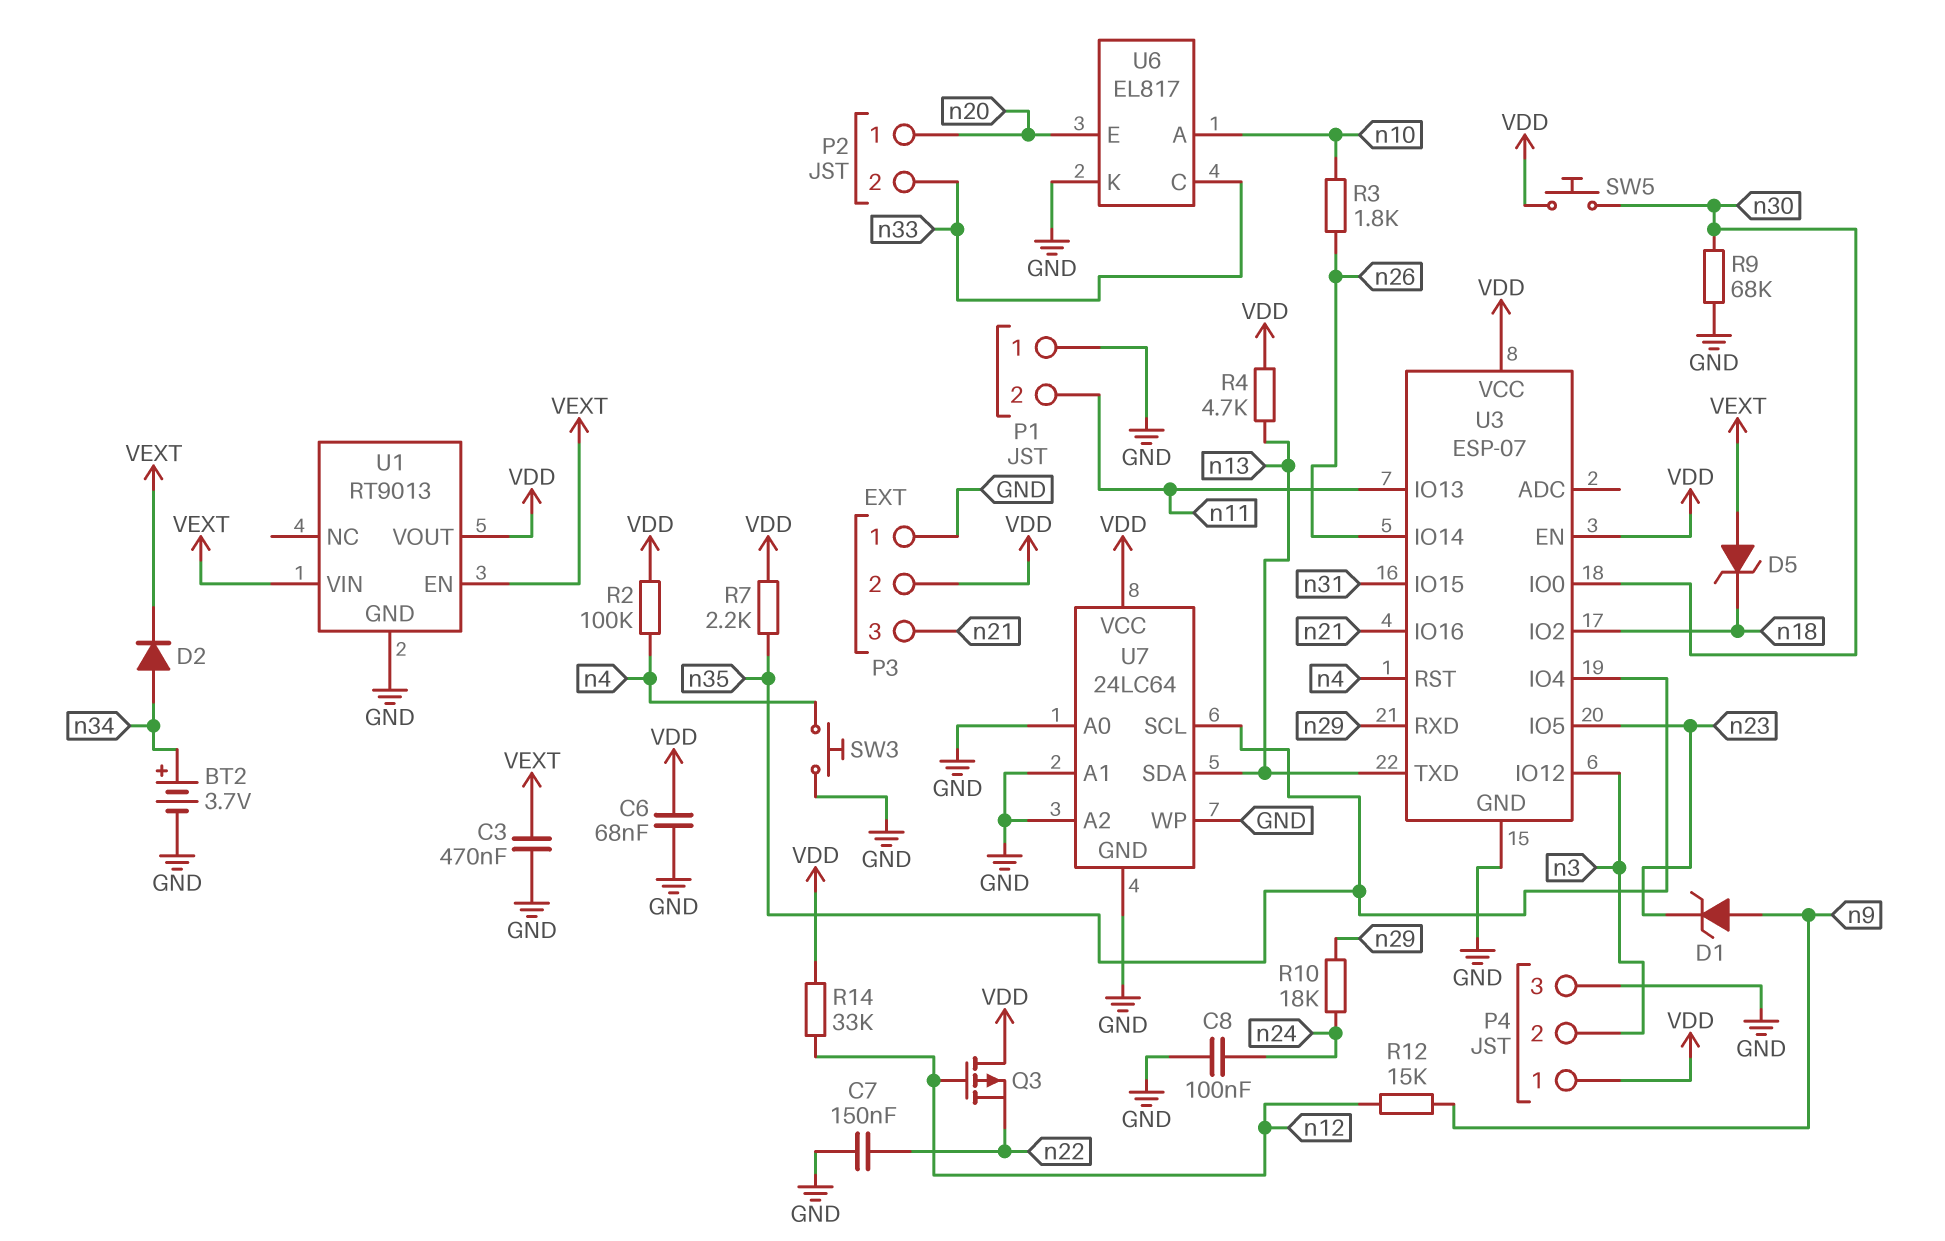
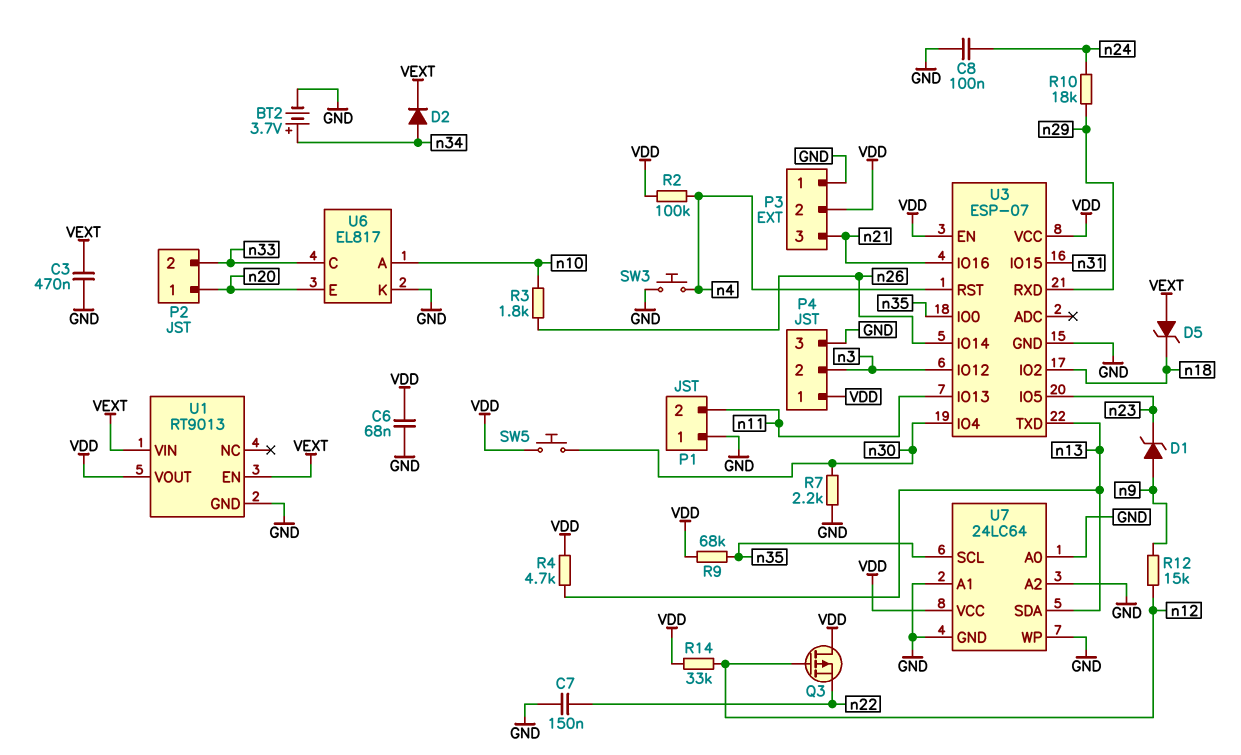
R7: 2.2k (VDD, n35) -> 2.2k (GND, n30)
R9: 68k (GND, n30) -> 68k (VDD, n35)
U3 pin IO0: n30 -> n35
U3 pin IO4: n35 -> n30

